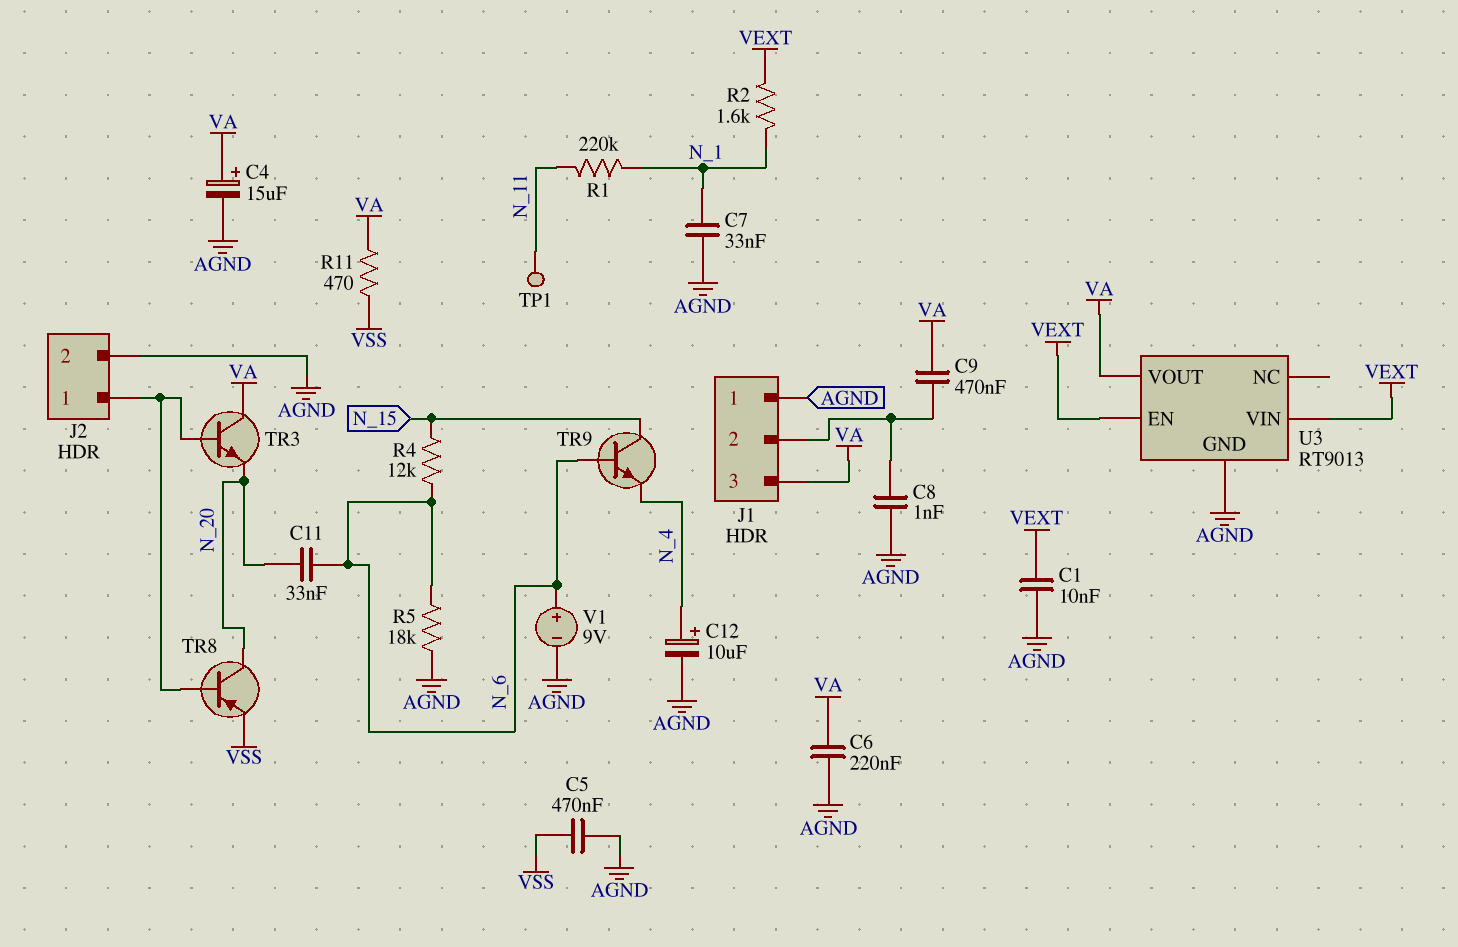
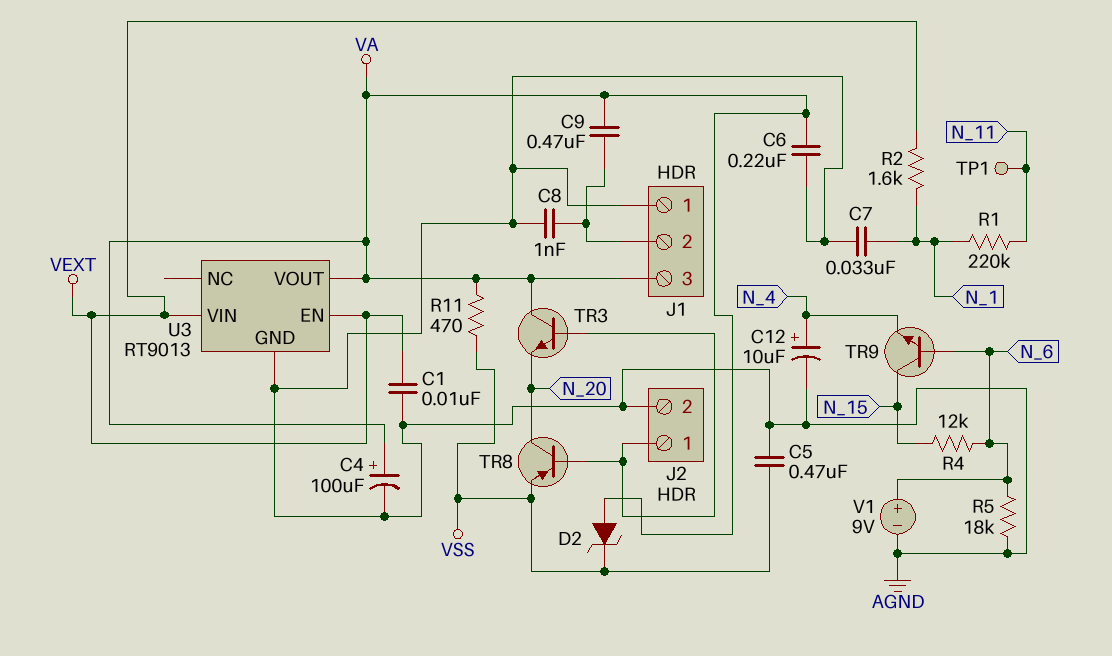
C4: 15uF (plus VA, minus AGND) -> 100uF (plus VA, minus AGND)
C11: 33nF (N_6, N_20) -> none
D2: none -> zener (A VA, K VSS)

